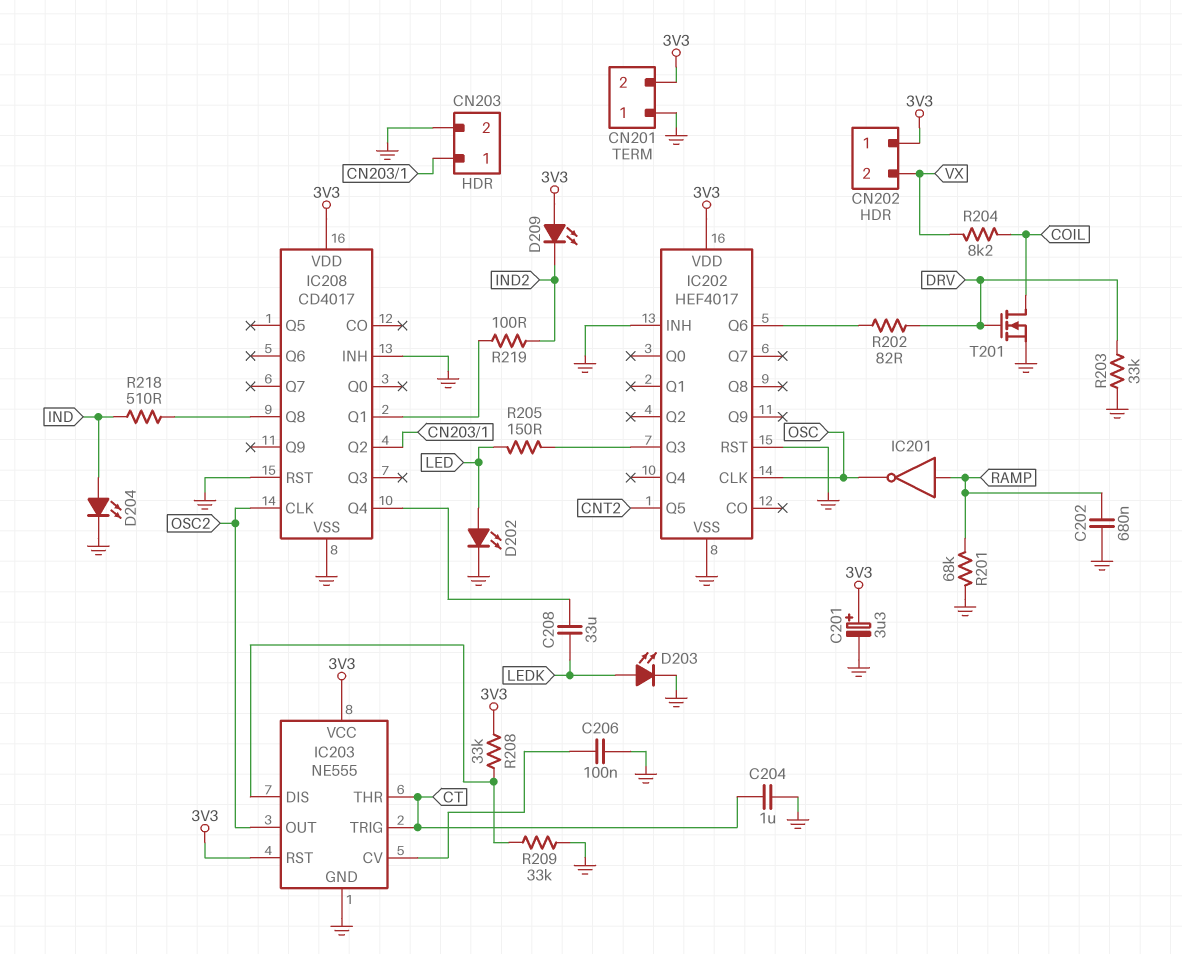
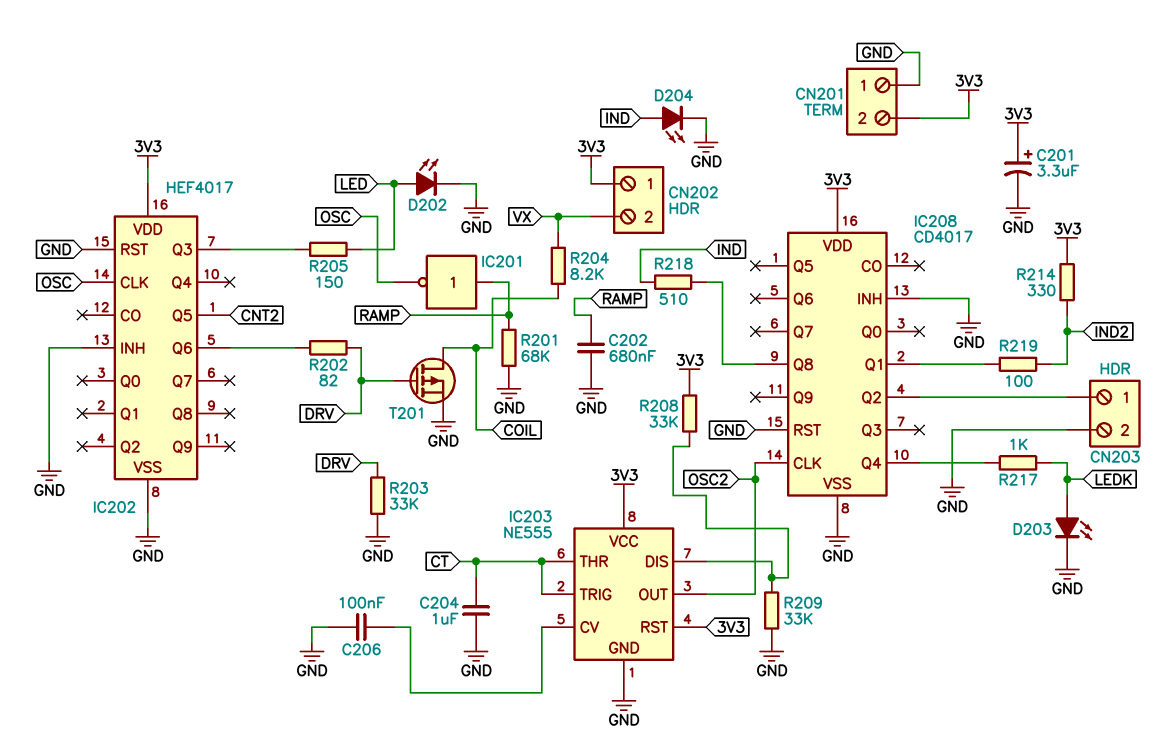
C208: 33uF (IC208/Q4, LEDK) -> none
D209: LED (A 3V3, K IND2) -> none
R214: none -> 330 (3V3, IND2)
R217: none -> 1k (IC208/Q4, LEDK)
T201: NMOS (G DRV, D COIL, S GND) -> PMOS (G DRV, D COIL, S GND)

